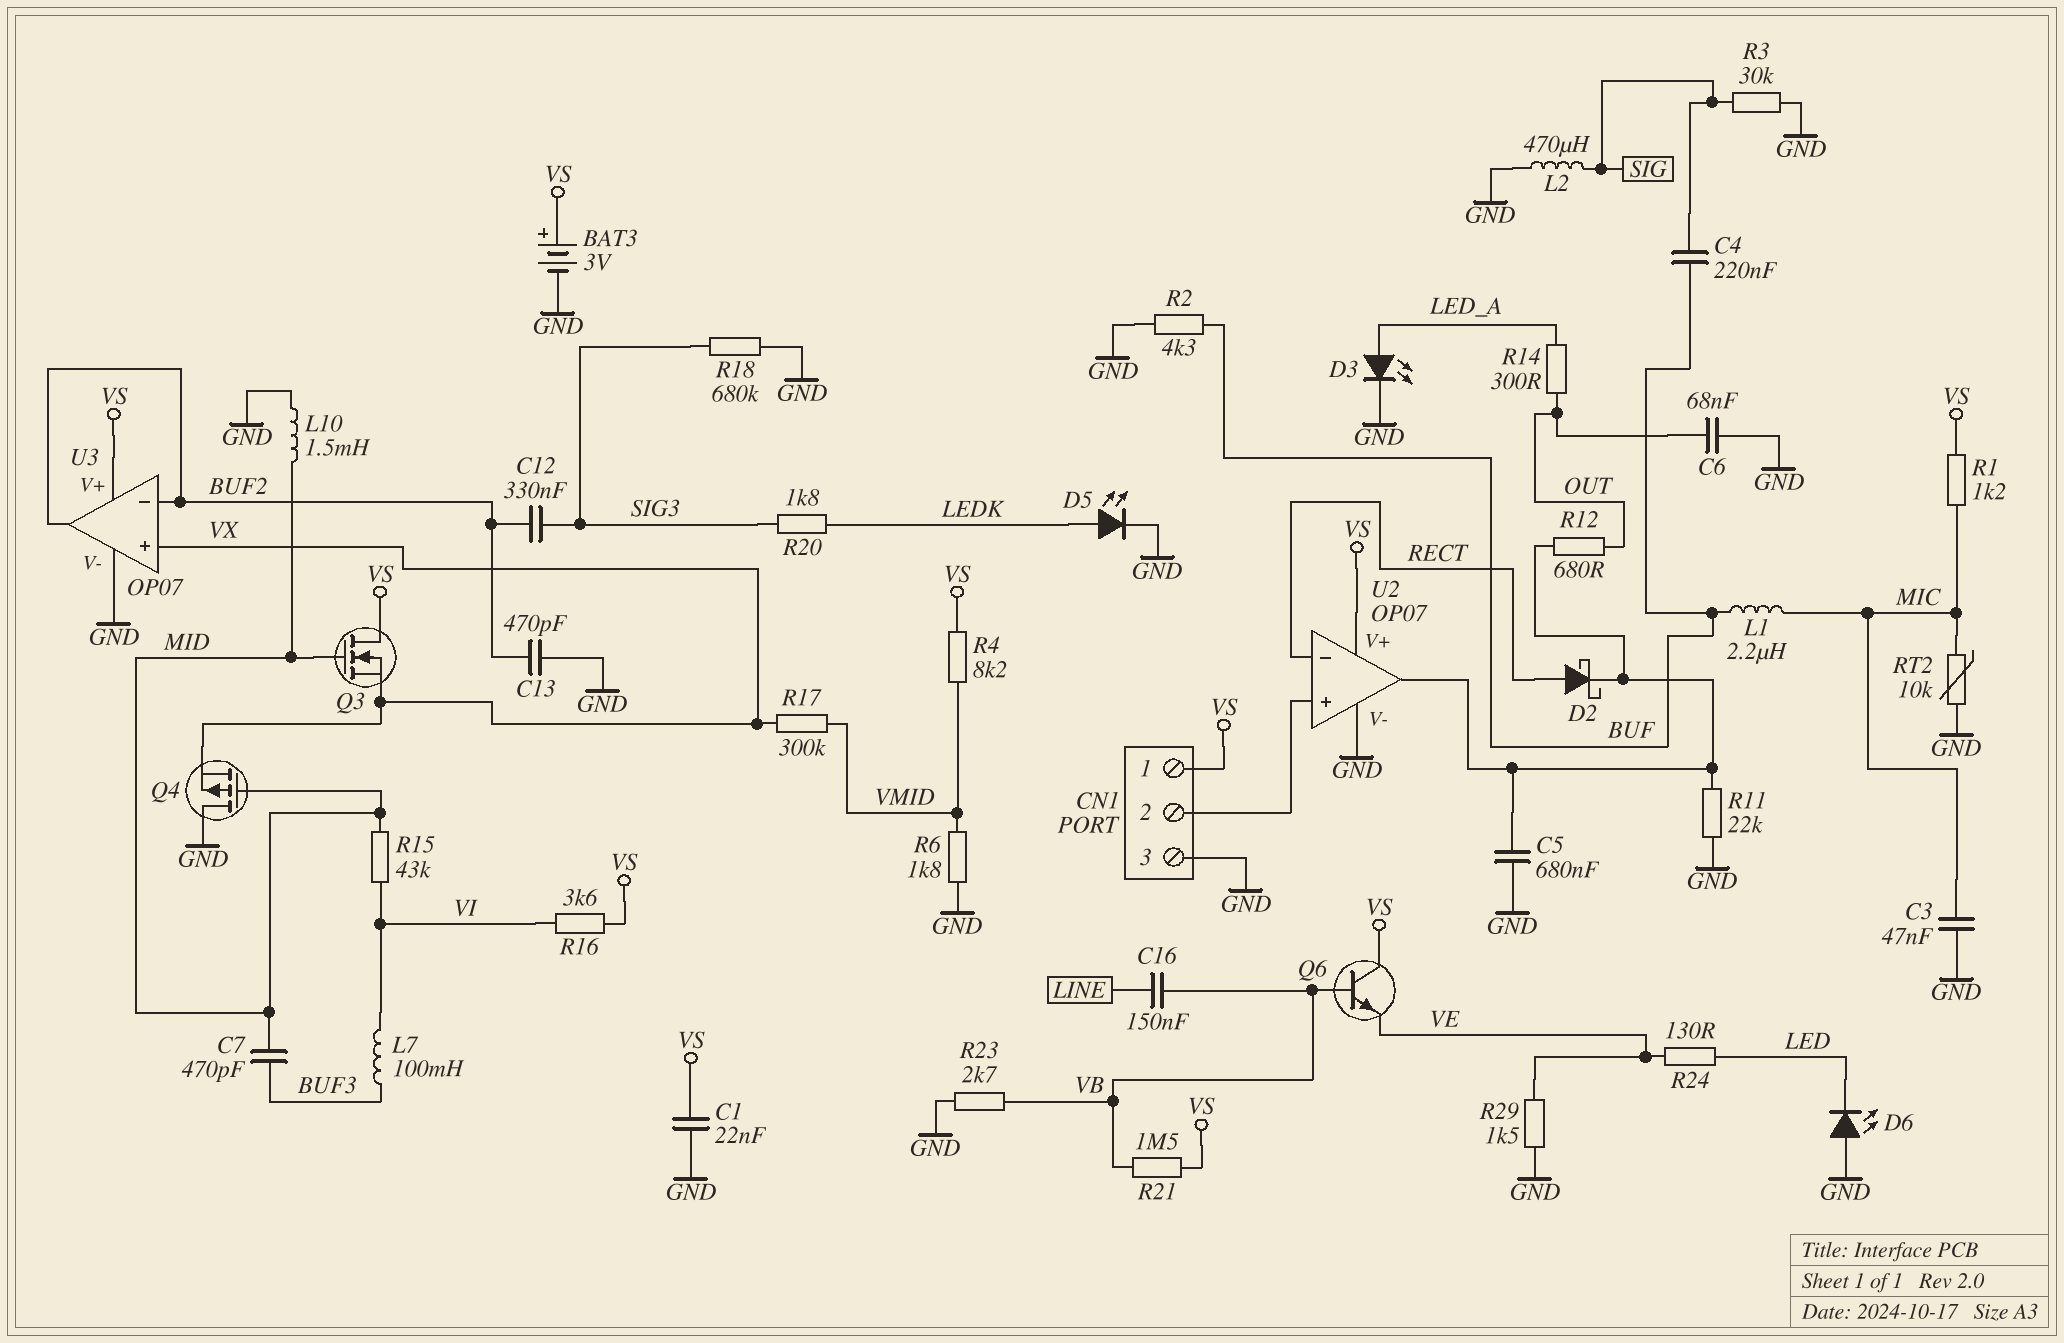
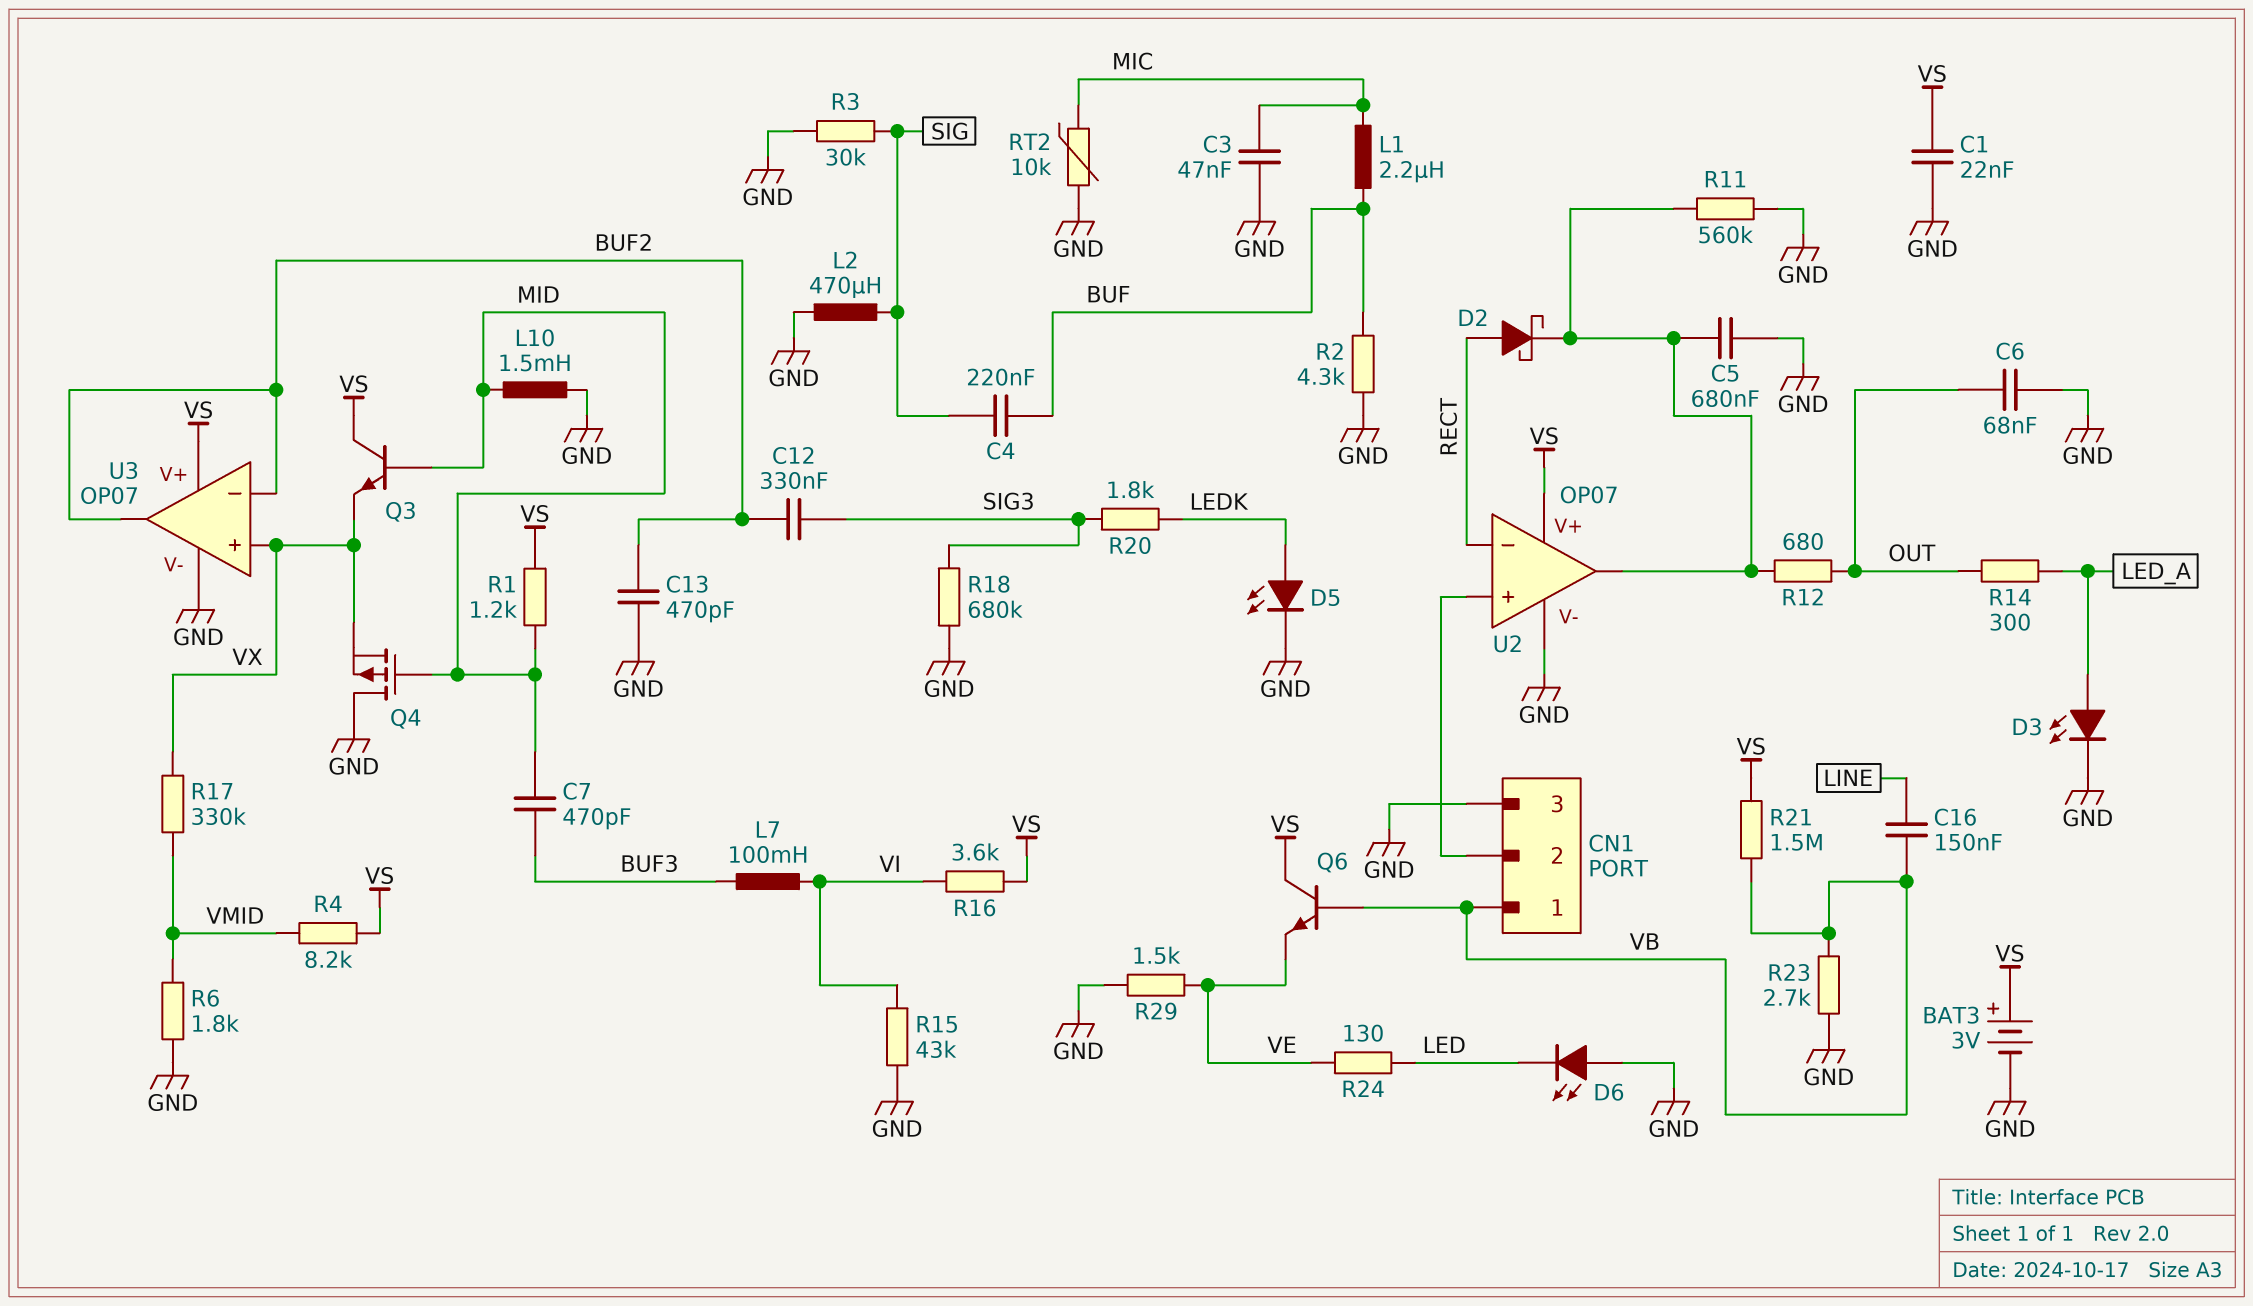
CN1 pin 1: VS -> VB
Q3: NMOS (G MID, D VS, S VX) -> NPN (B MID, C VS, E VX)
R1: 1.2k (MIC, VS) -> 1.2k (MID, VS)
R11: 22k (GND, U2/out) -> 560k (GND, U2/out)
R15: 43k (MID, VI) -> 43k (GND, VI)
R17: 300k (VMID, VX) -> 330k (VMID, VX)

